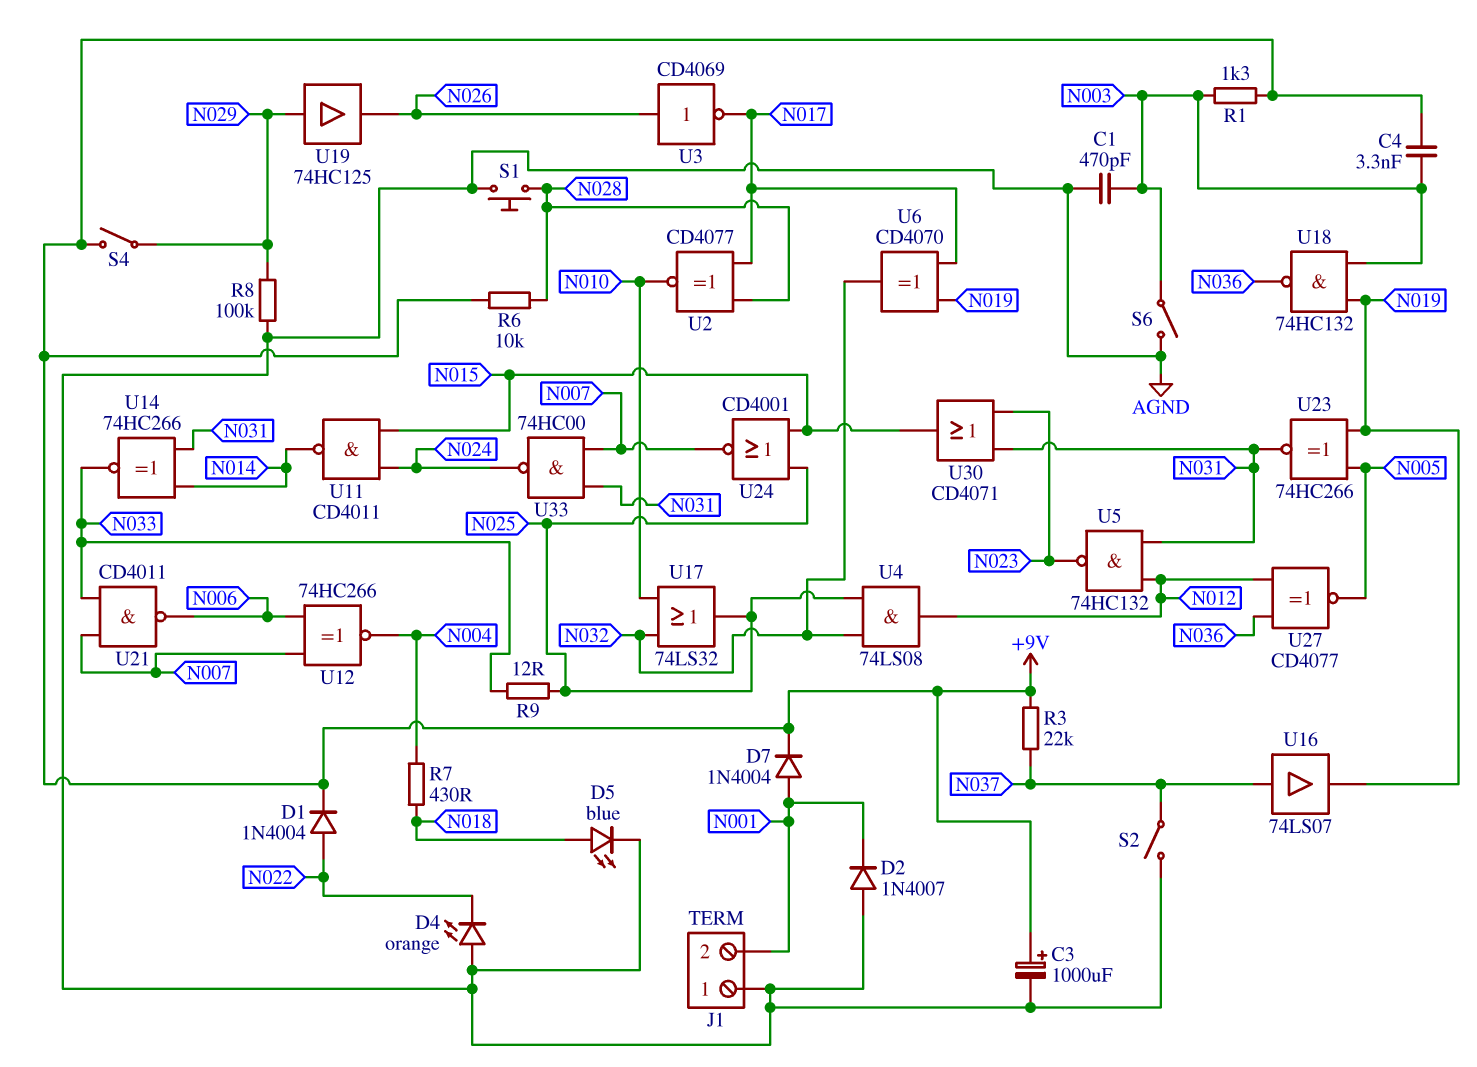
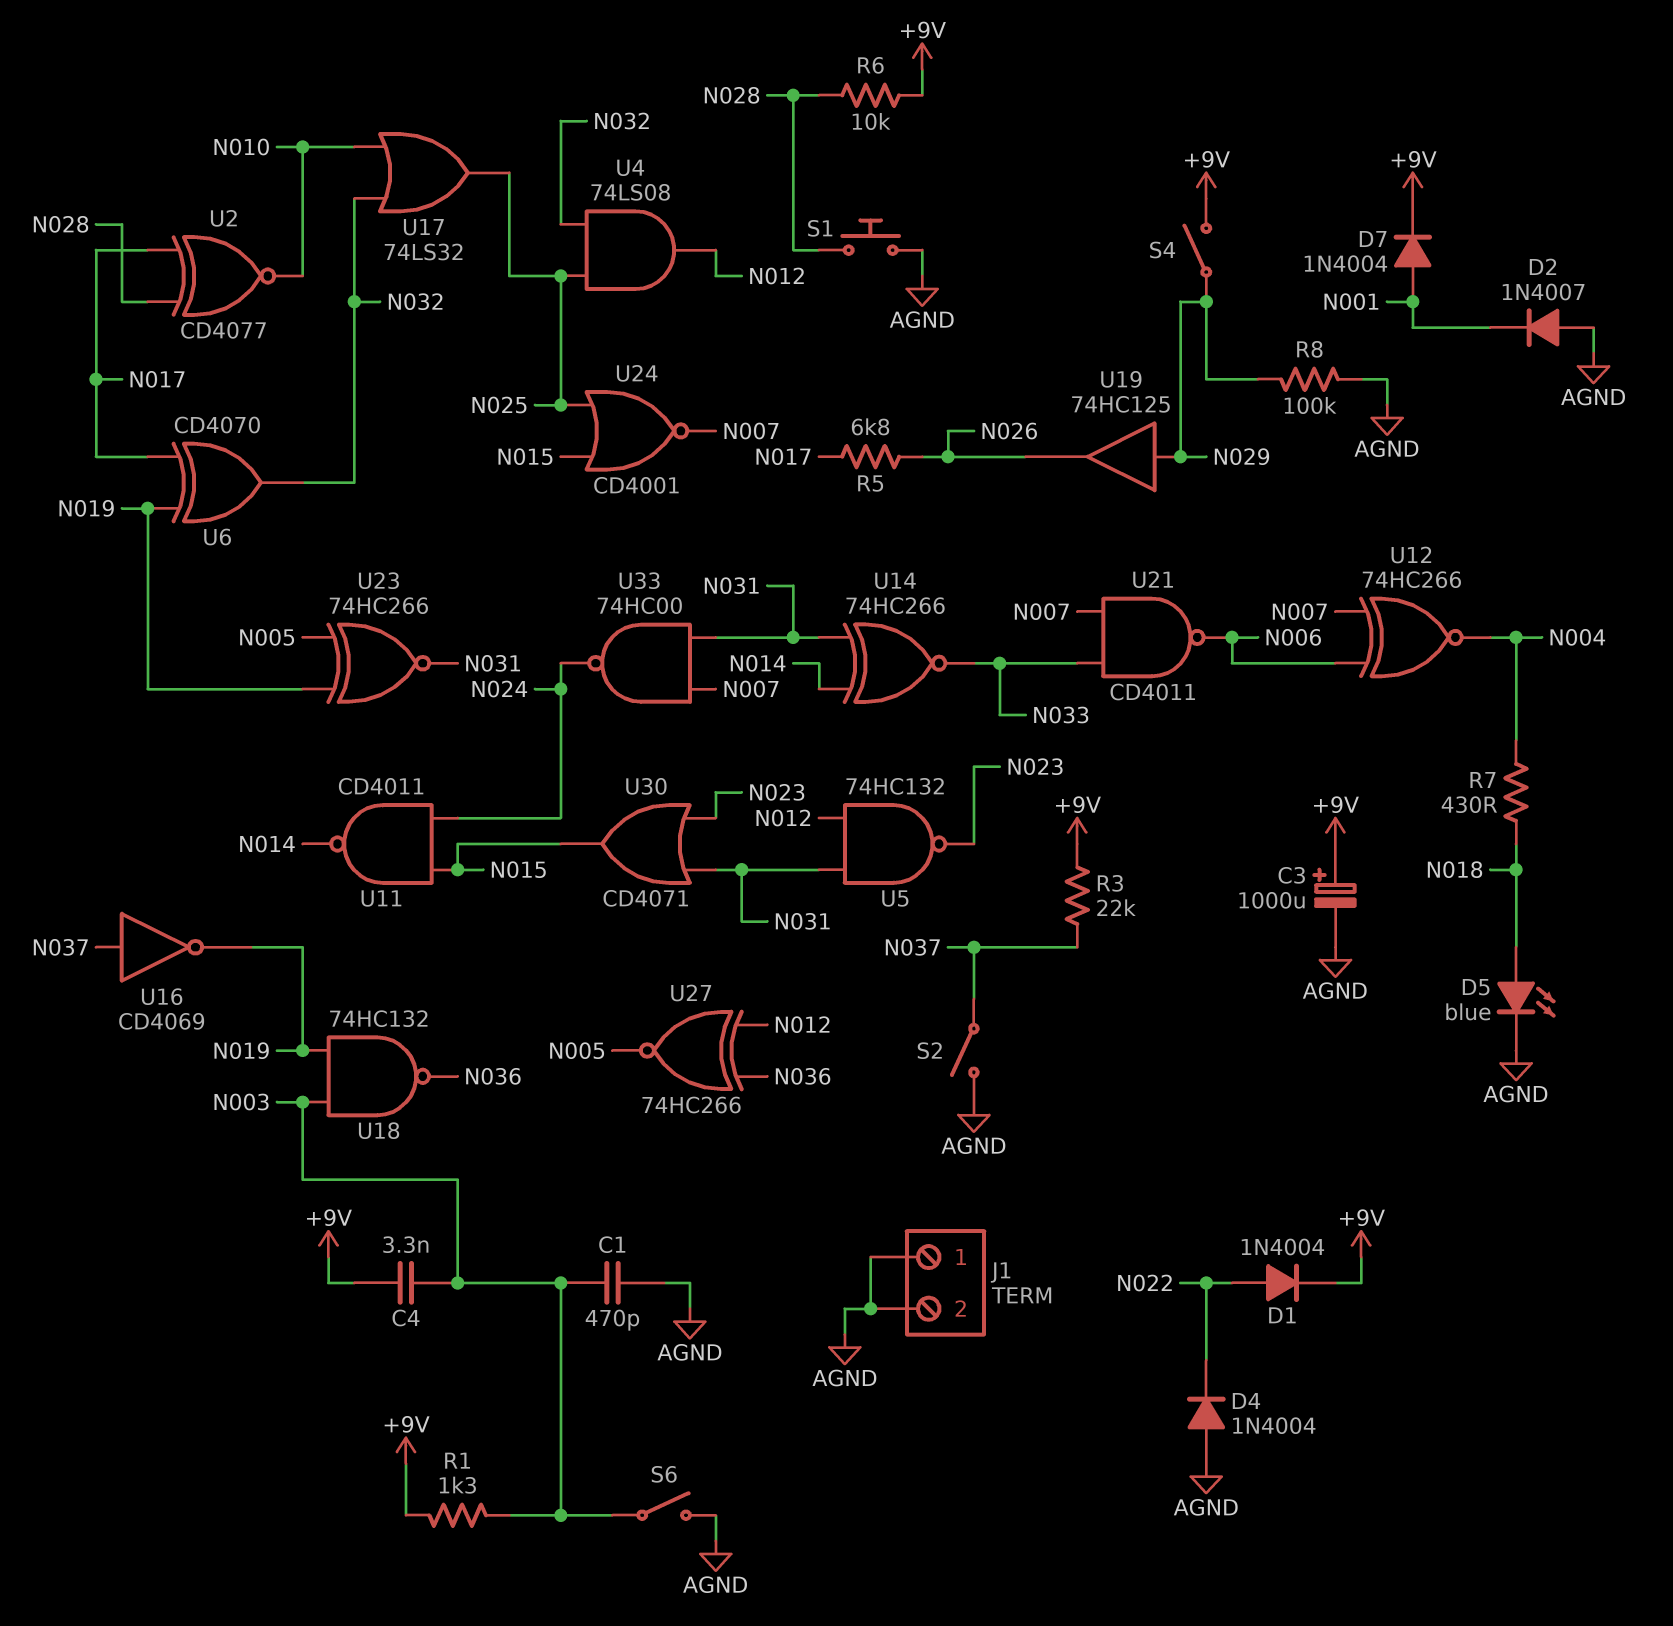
D4: LED orange (A AGND, K N022) -> diode 1N4004 (A AGND, K N022)
J1 pin 2: N001 -> AGND
R5: none -> 6.8k (N017, N026)
R9: 12 (N025, N033) -> none
U3: NOT CD4069 (in N026, out N017) -> none
U16: buffer 74LS07 (in N037, out N019) -> NOT CD4069 (in N037, out N019)
U27: XNOR CD4077 (in N012, in N036, out N005) -> XNOR 74HC266 (in N012, in N036, out N005)

